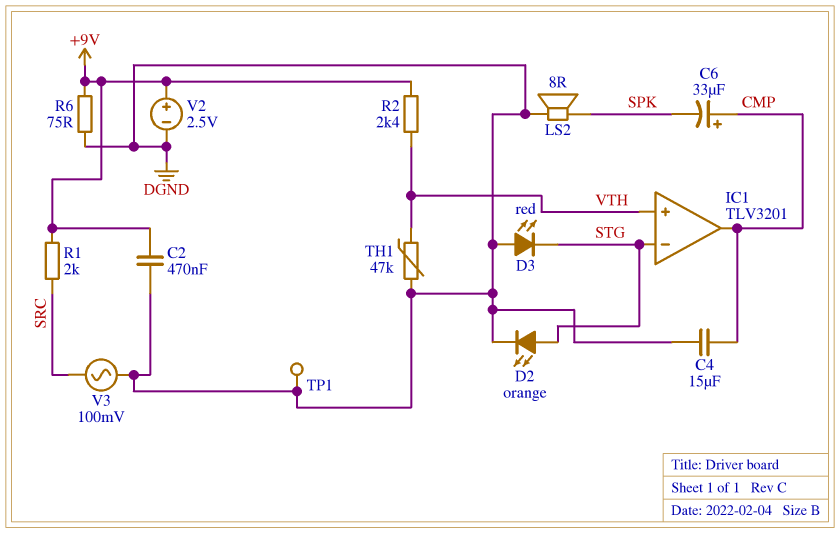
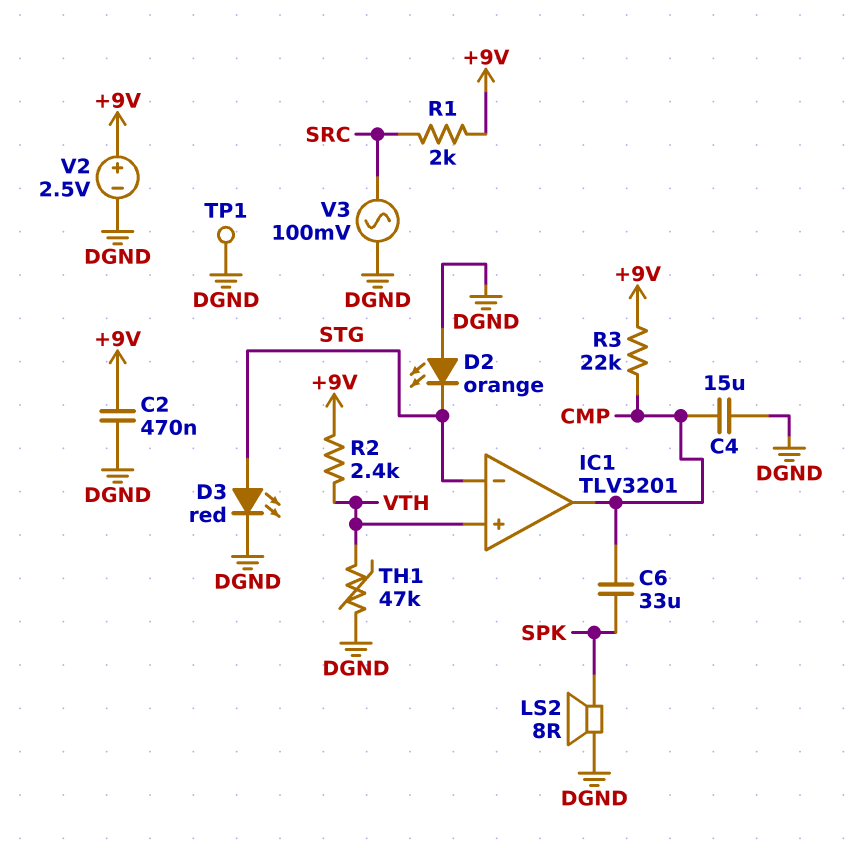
C6: 33uF (plus CMP, minus SPK) -> 33uF (CMP, SPK)
D2: LED orange (A STG, K DGND) -> LED orange (A DGND, K STG)
D3: LED red (A DGND, K STG) -> LED red (A STG, K DGND)
R3: none -> 22k (+9V, CMP)
R6: 75 (+9V, DGND) -> none

